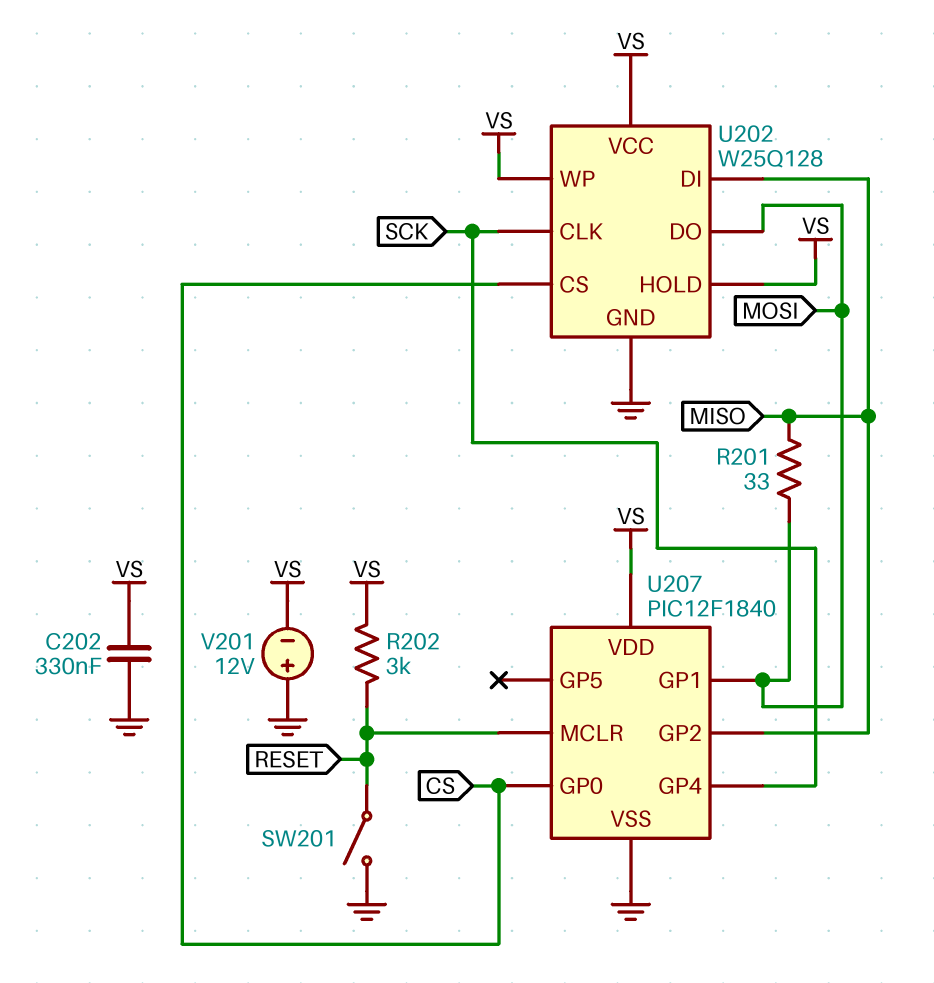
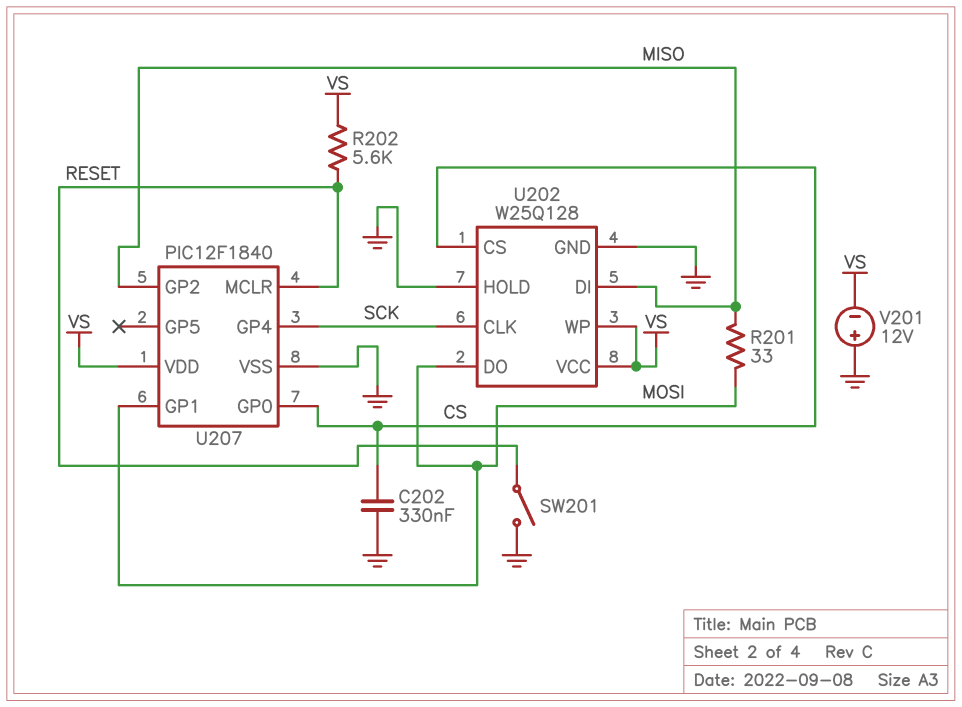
C202: 330nF (GND, VS) -> 330nF (CS, GND)
R202: 3k (RESET, VS) -> 5.6k (RESET, VS)
U202 pin HOLD: VS -> GND

